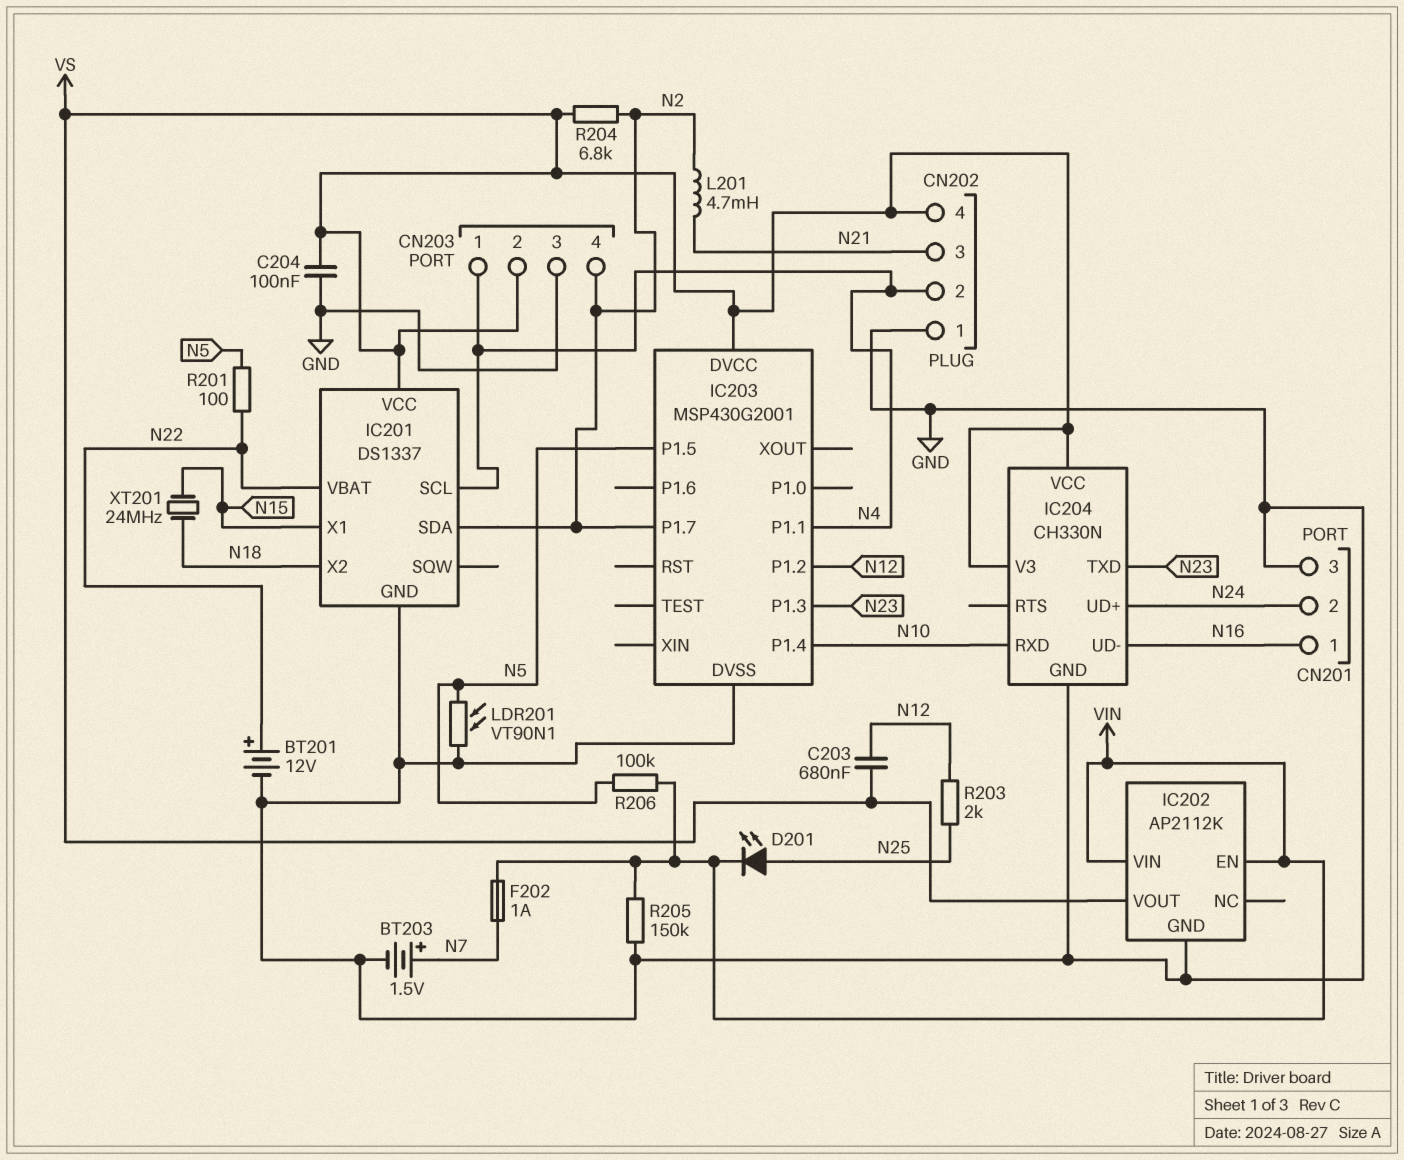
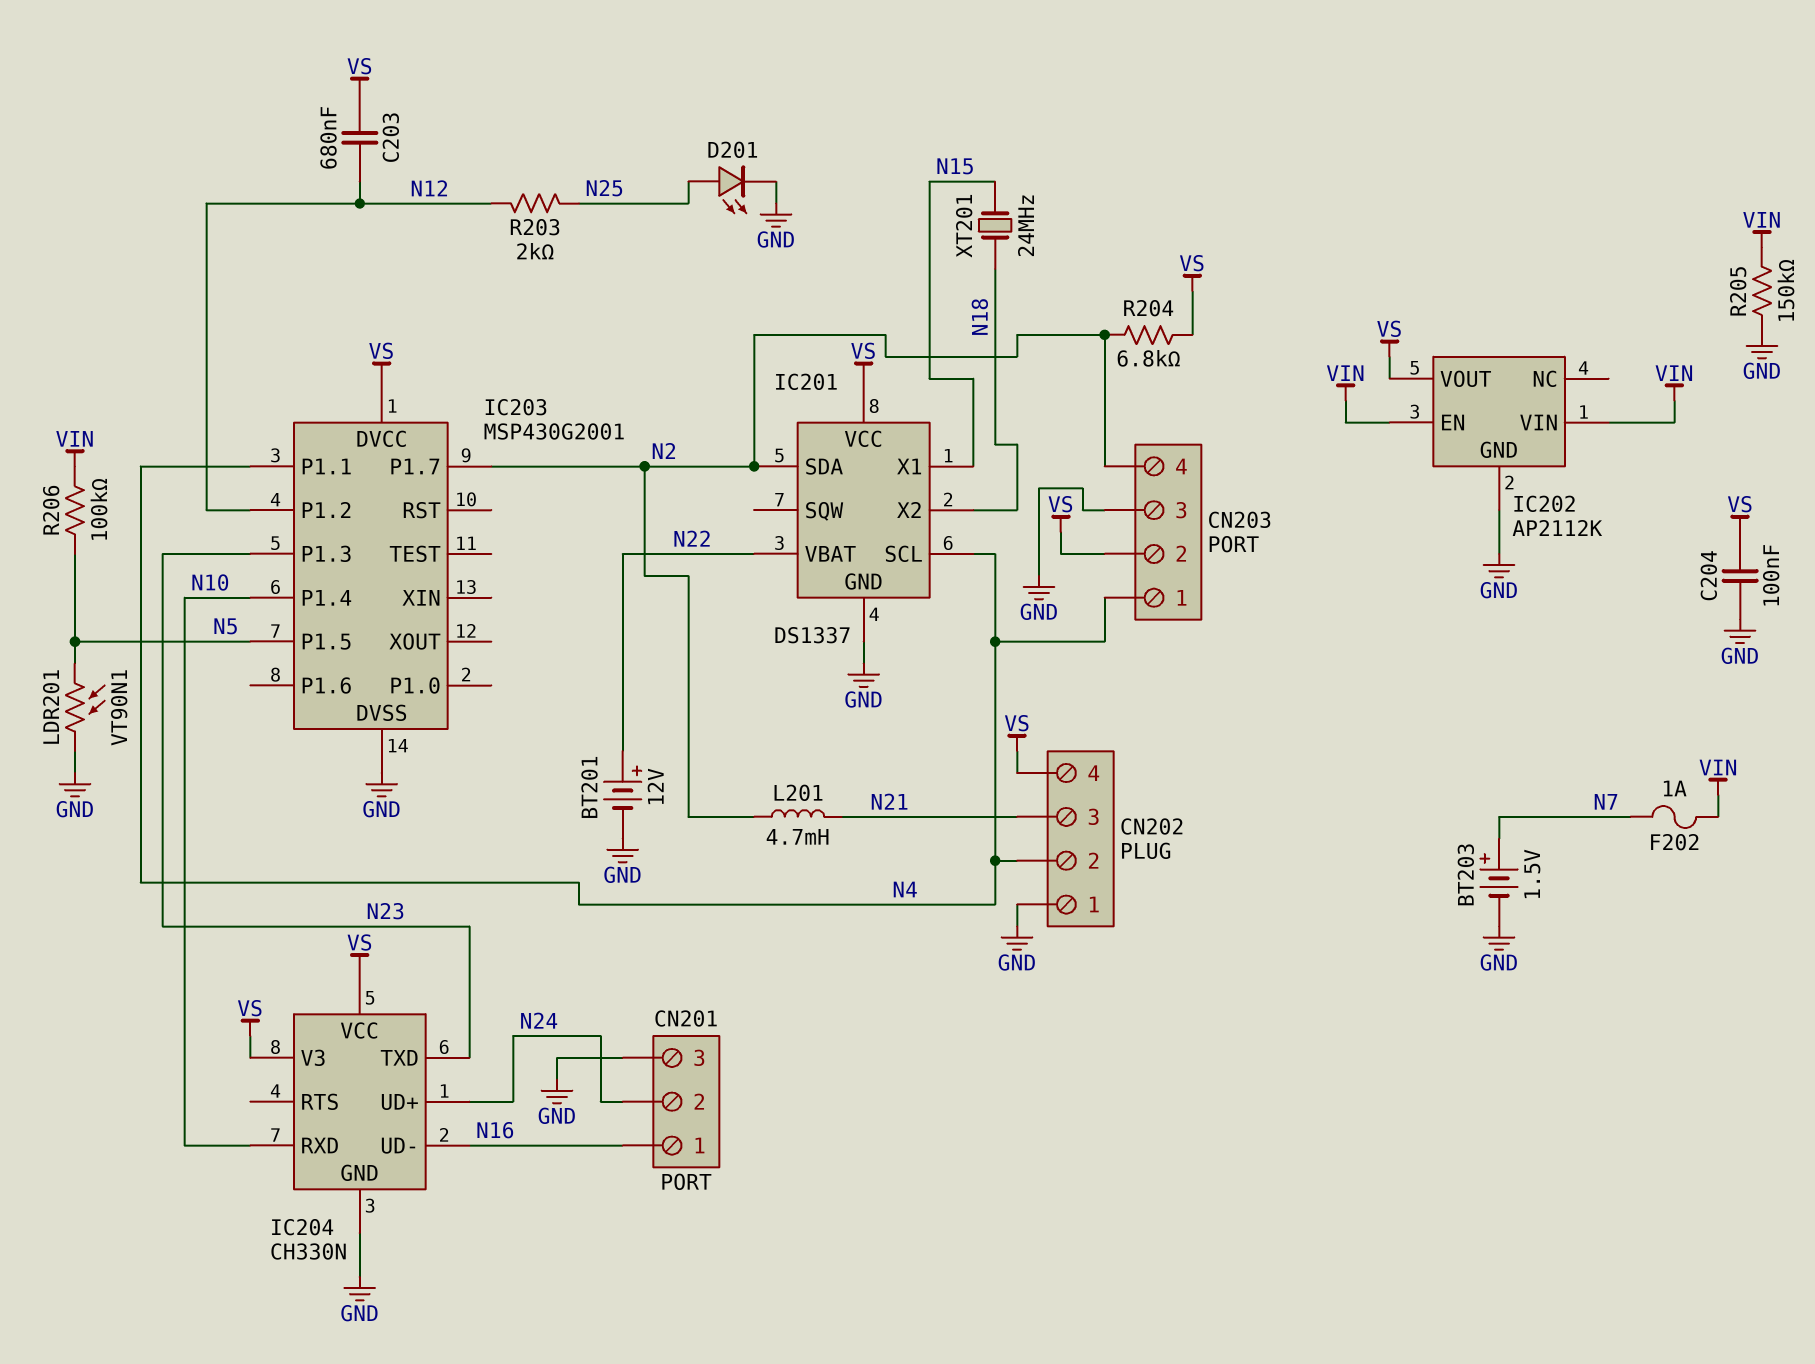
D201: LED (A N25, K VIN) -> LED (A N25, K GND)
R201: 100 (N5, N22) -> none

